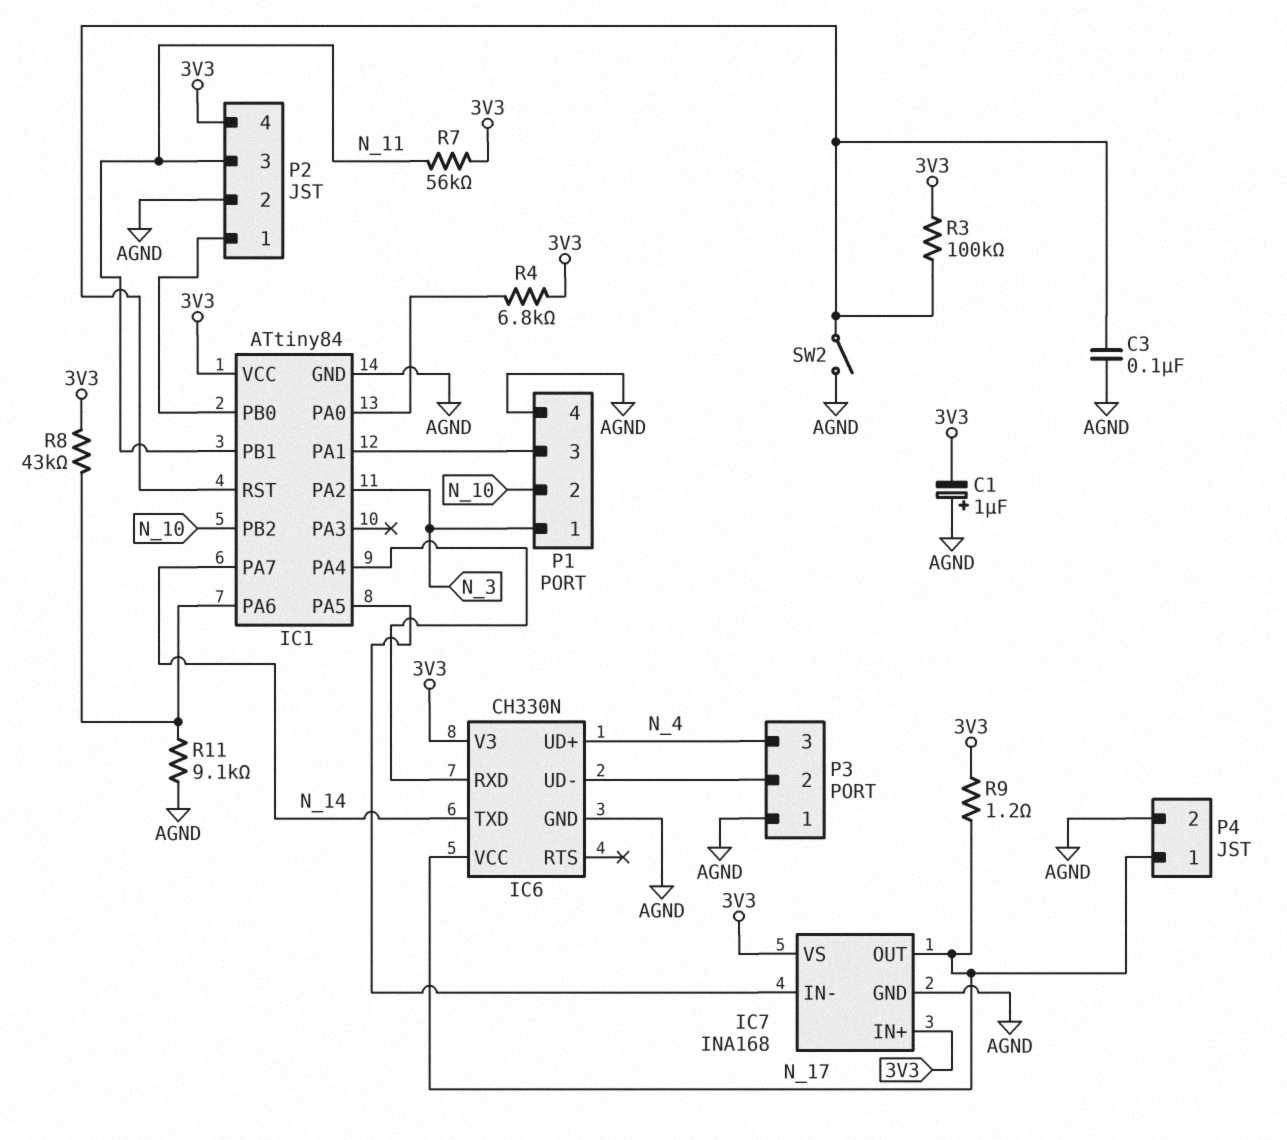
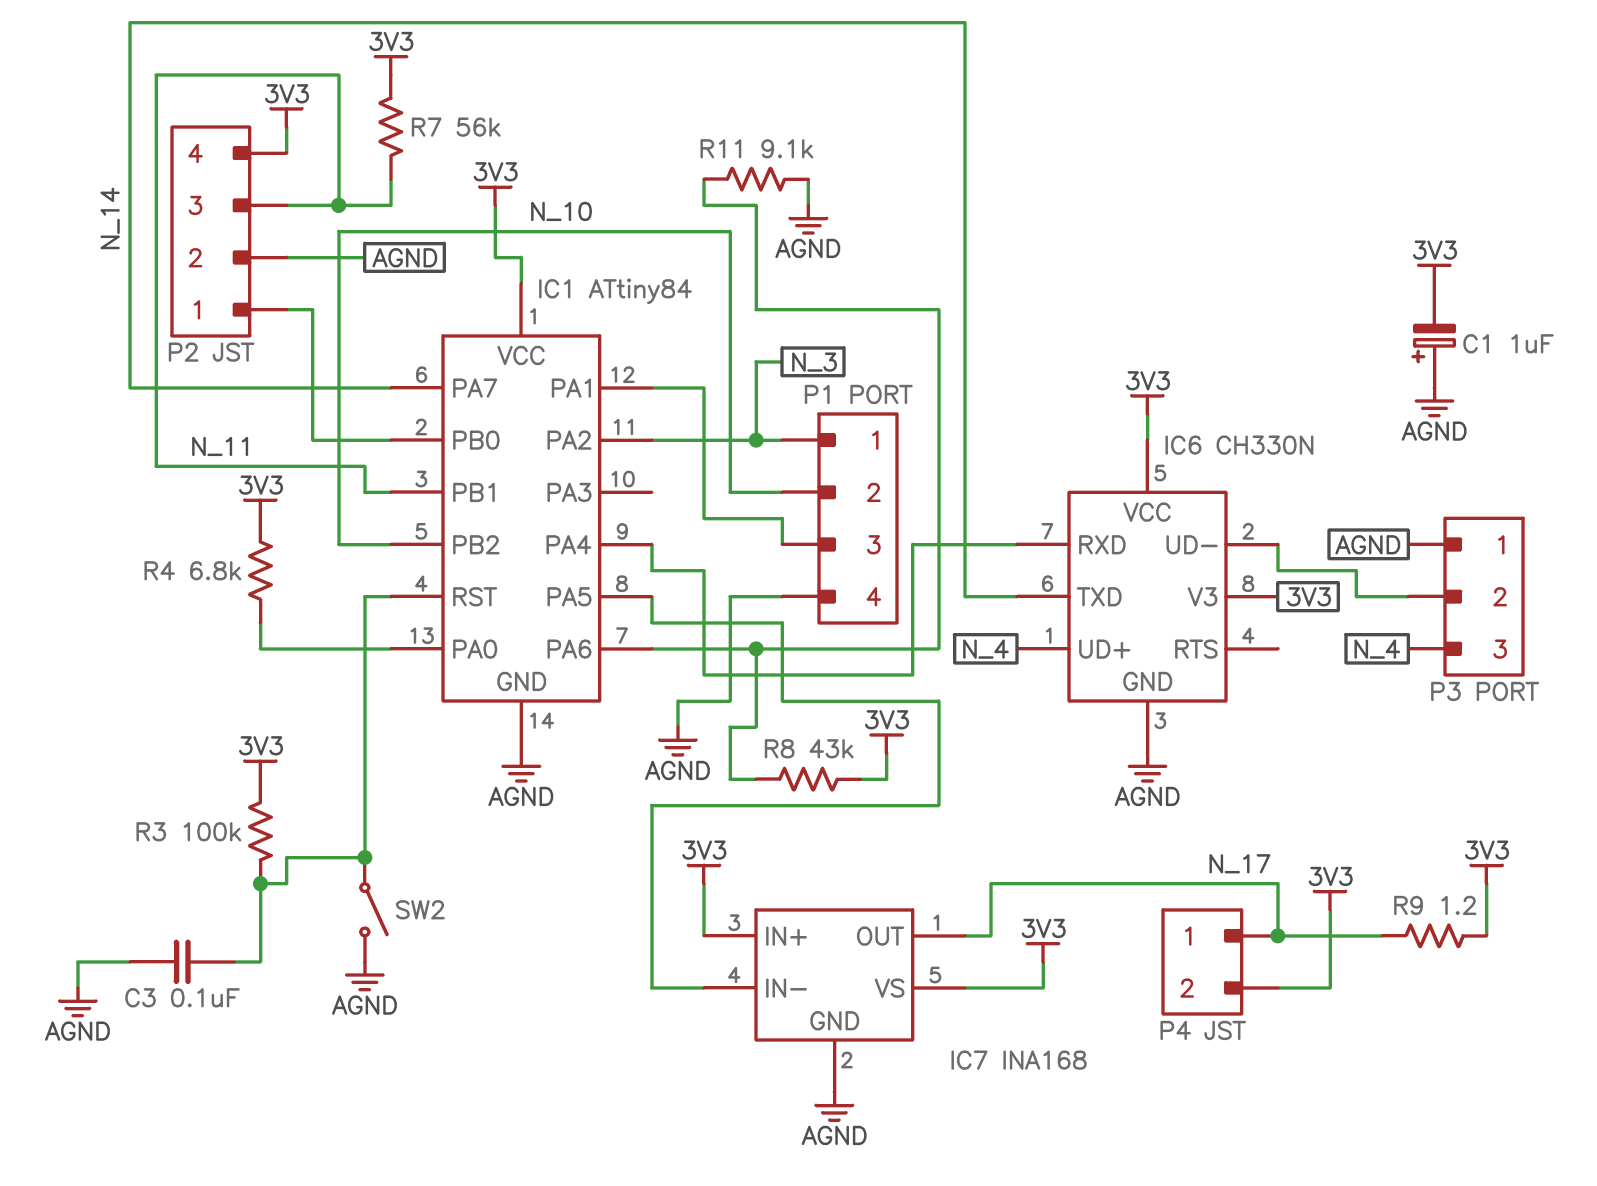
IC6 pin VCC: N_17 -> 3V3
P4 pin 2: AGND -> 3V3

